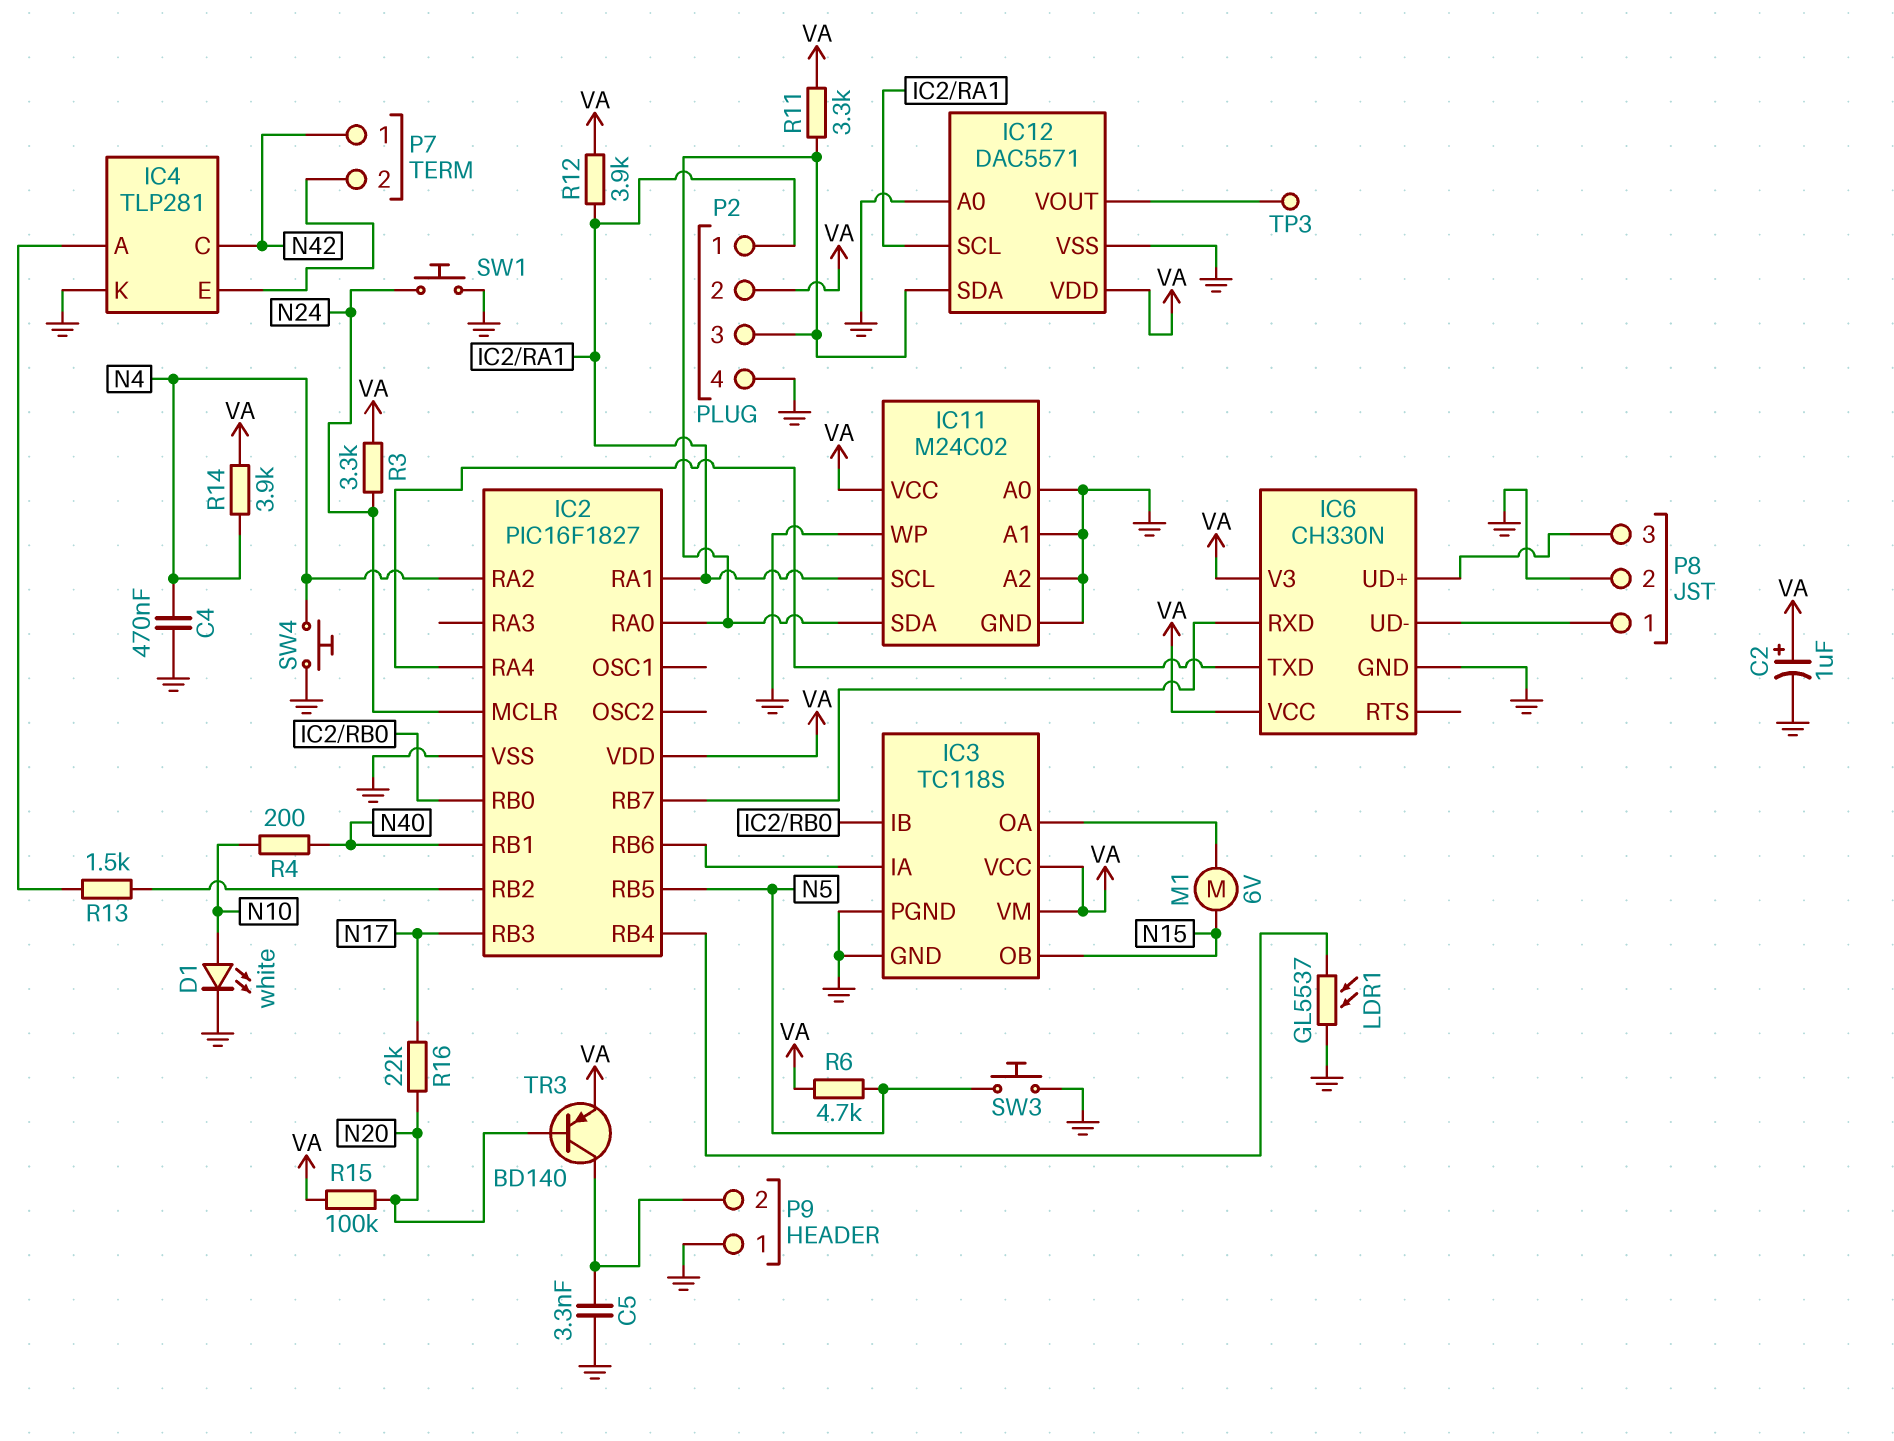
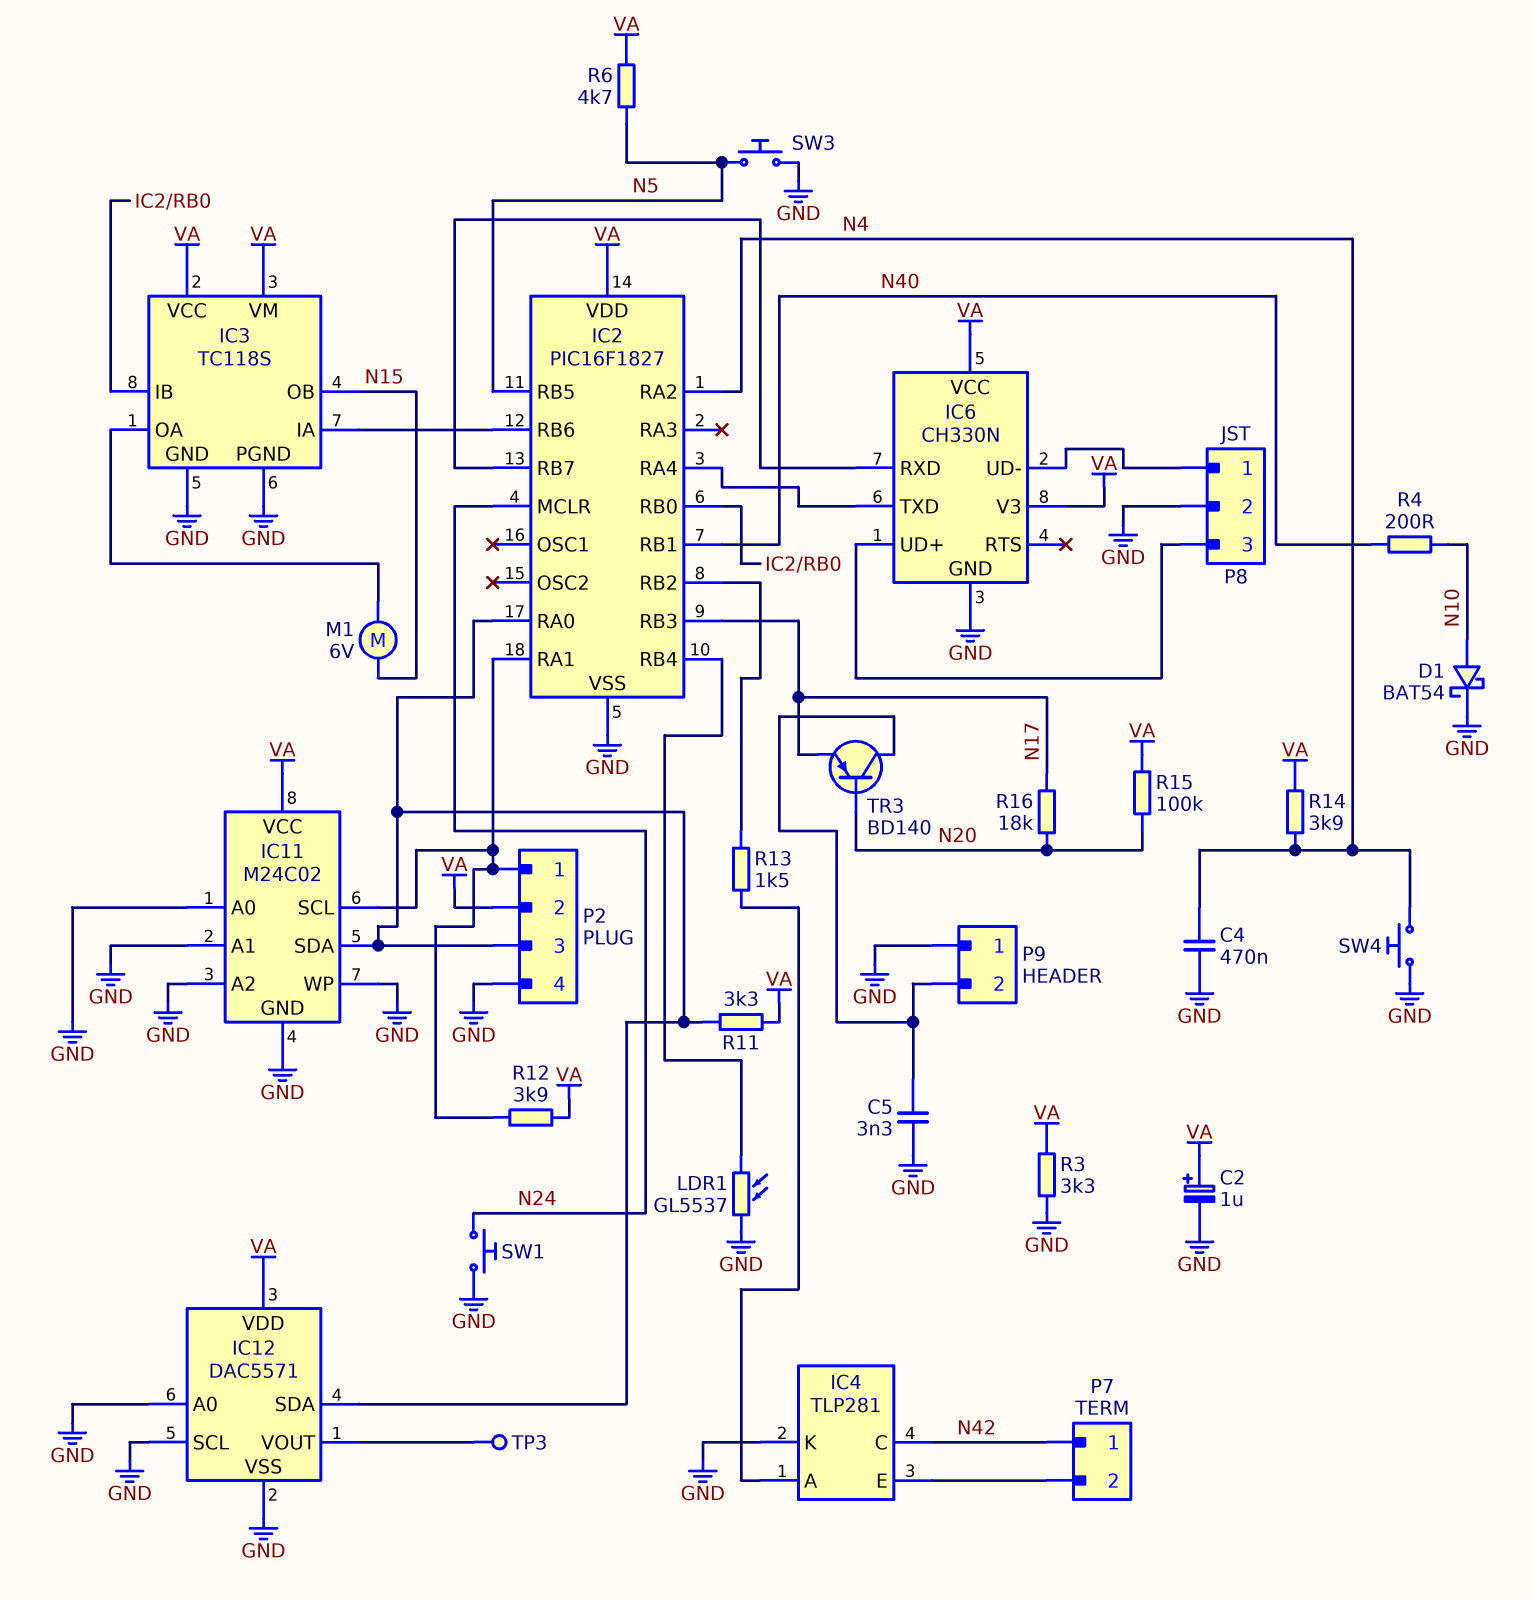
D1: LED white (A N10, K GND) -> schottky BAT54 (A N10, K GND)
IC12 pin SCL: IC2/RA1 -> GND
R3: 3.3k (N24, VA) -> 3.3k (GND, VA)
R16: 22k (N17, N20) -> 18k (N17, N20)
TR3: PNP BD140 (B N20, C P9/2, E VA) -> PNP BD140 (B N20, C P9/2, E N17)

